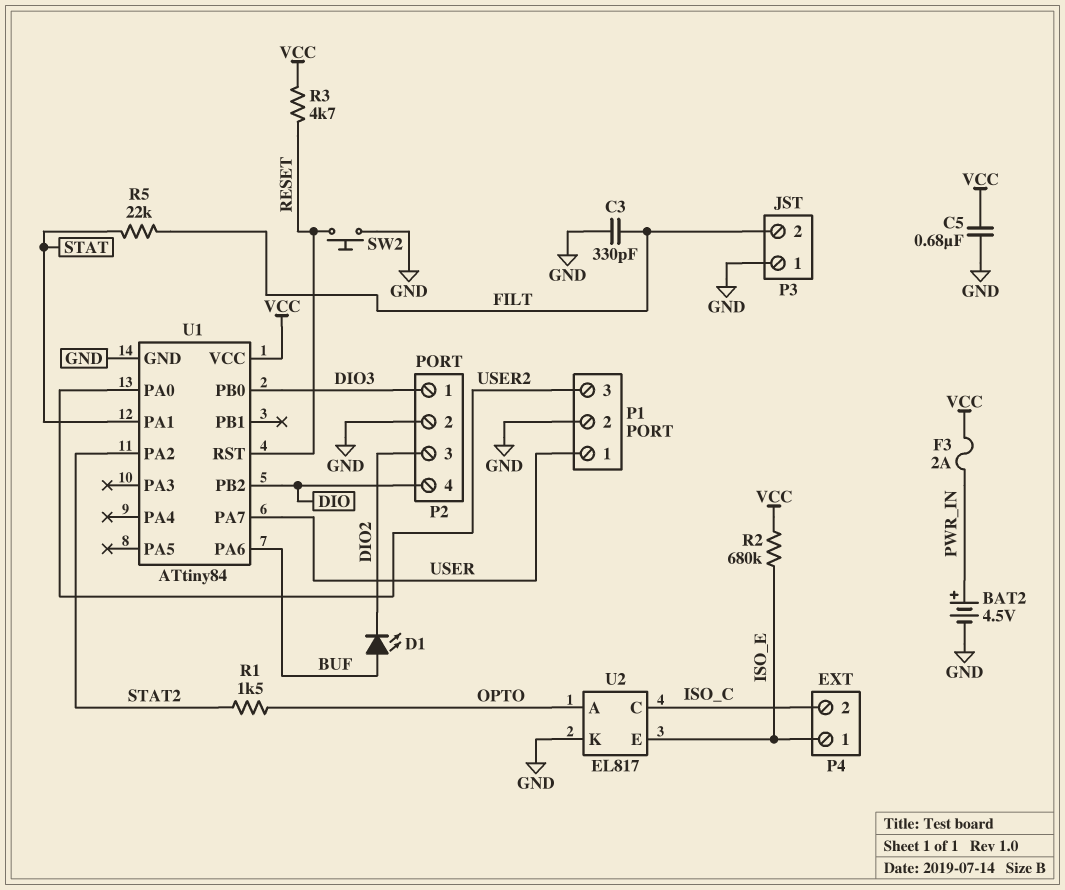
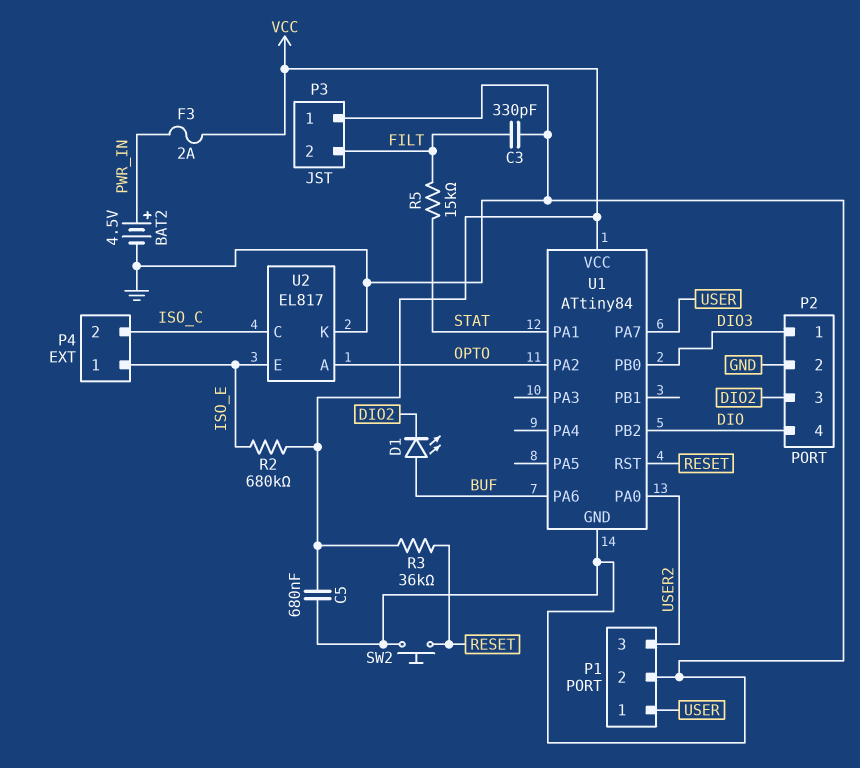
R1: 1.5k (OPTO, STAT2) -> none
R3: 4.7k (RESET, VCC) -> 36k (RESET, VCC)
R5: 22k (FILT, STAT) -> 15k (FILT, STAT)
U1 pin PA2: STAT2 -> OPTO

